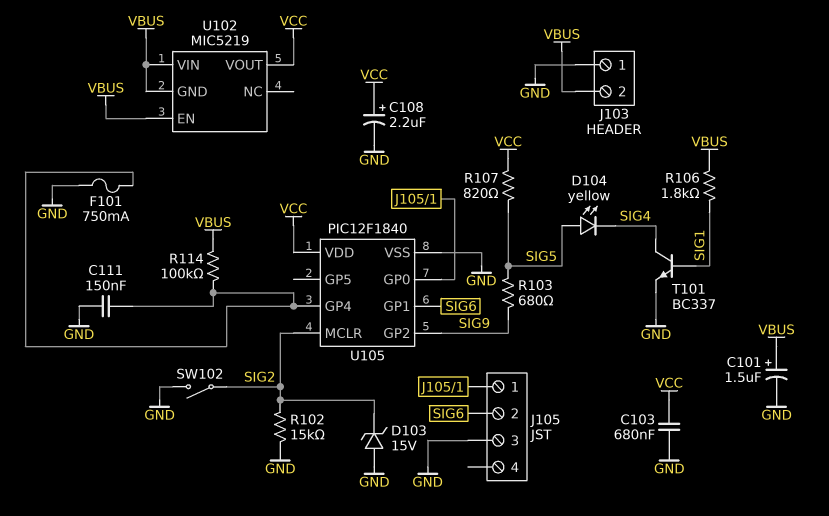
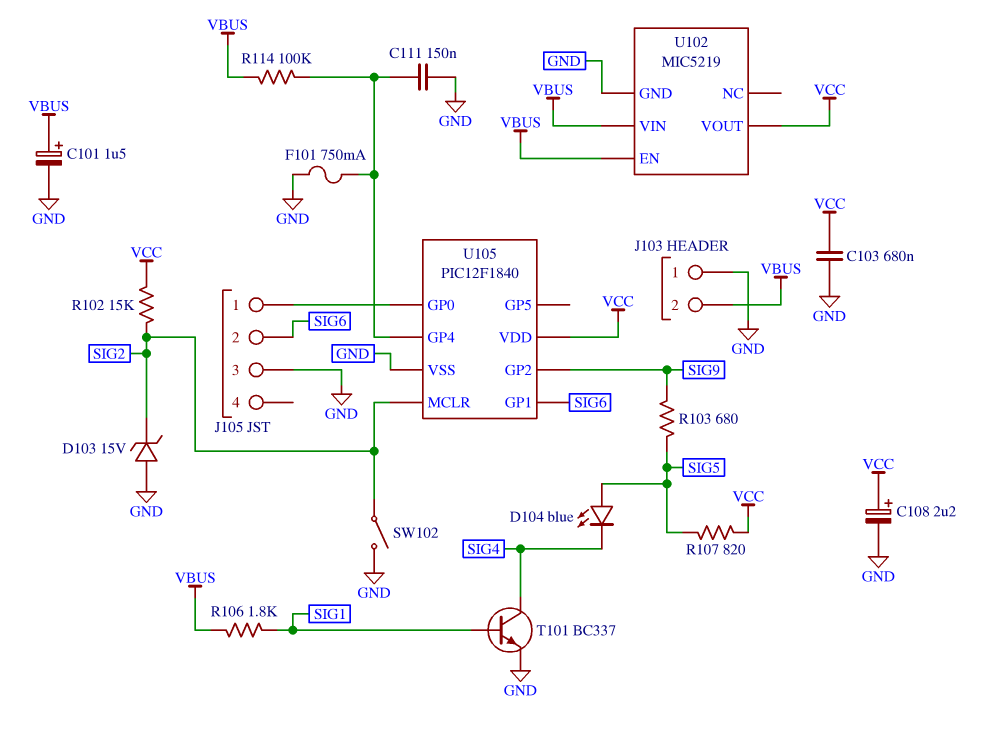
D104: LED yellow (A SIG5, K SIG4) -> LED blue (A SIG5, K SIG4)
R102: 15k (GND, SIG2) -> 15k (SIG2, VCC)
U102 pin GND: VBUS -> GND

